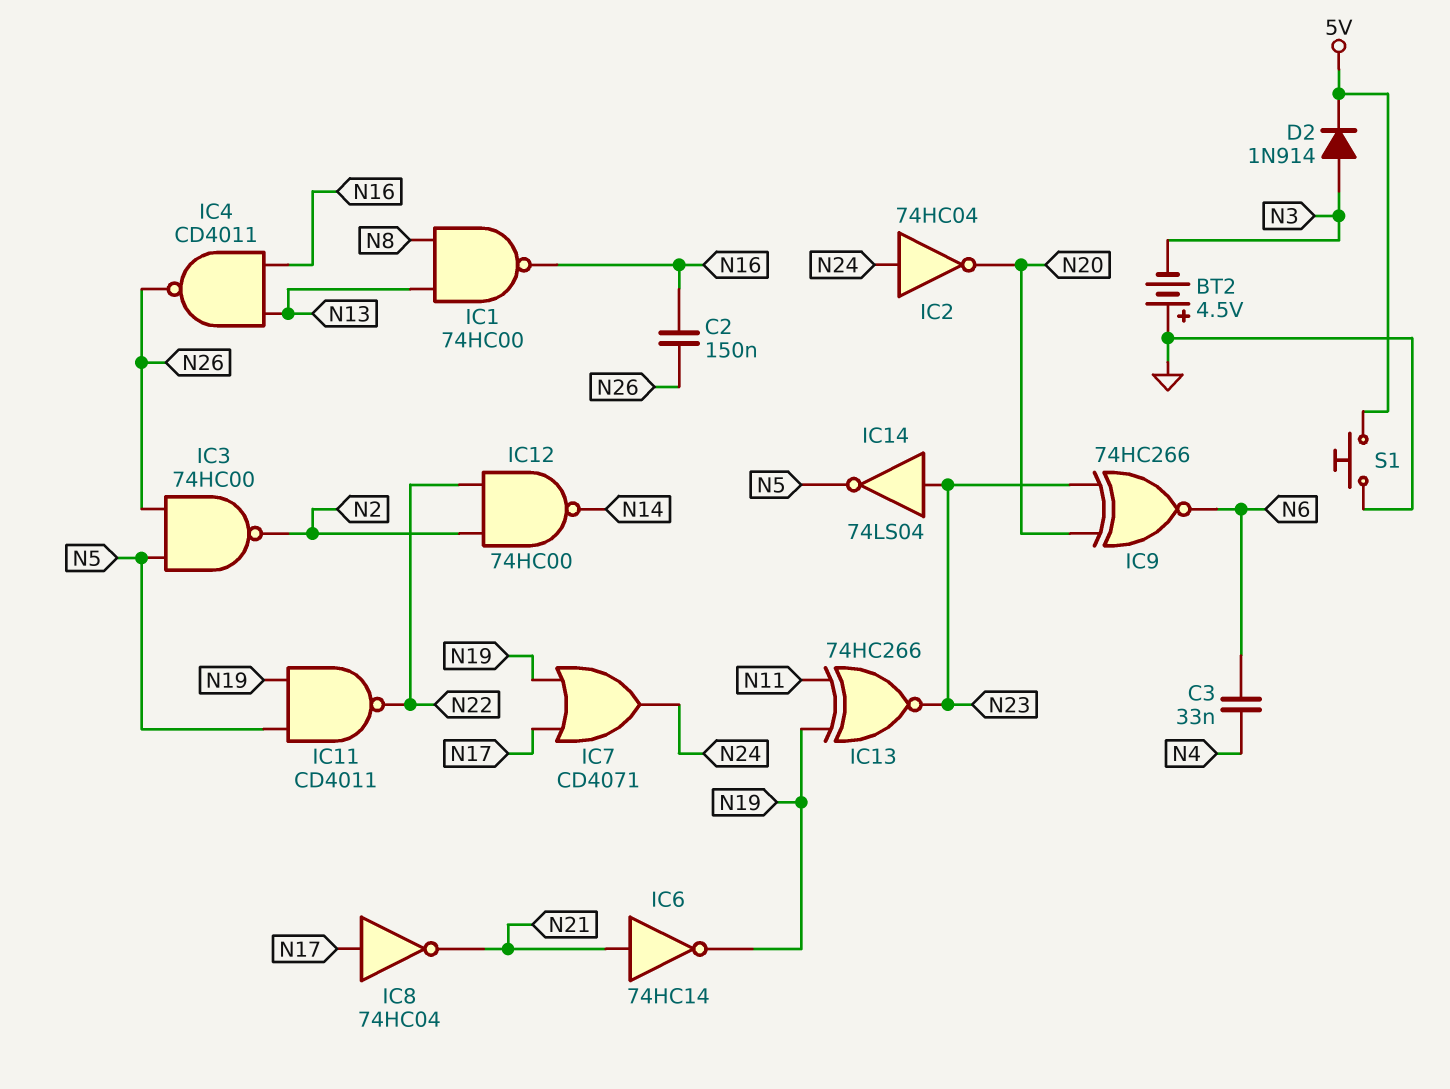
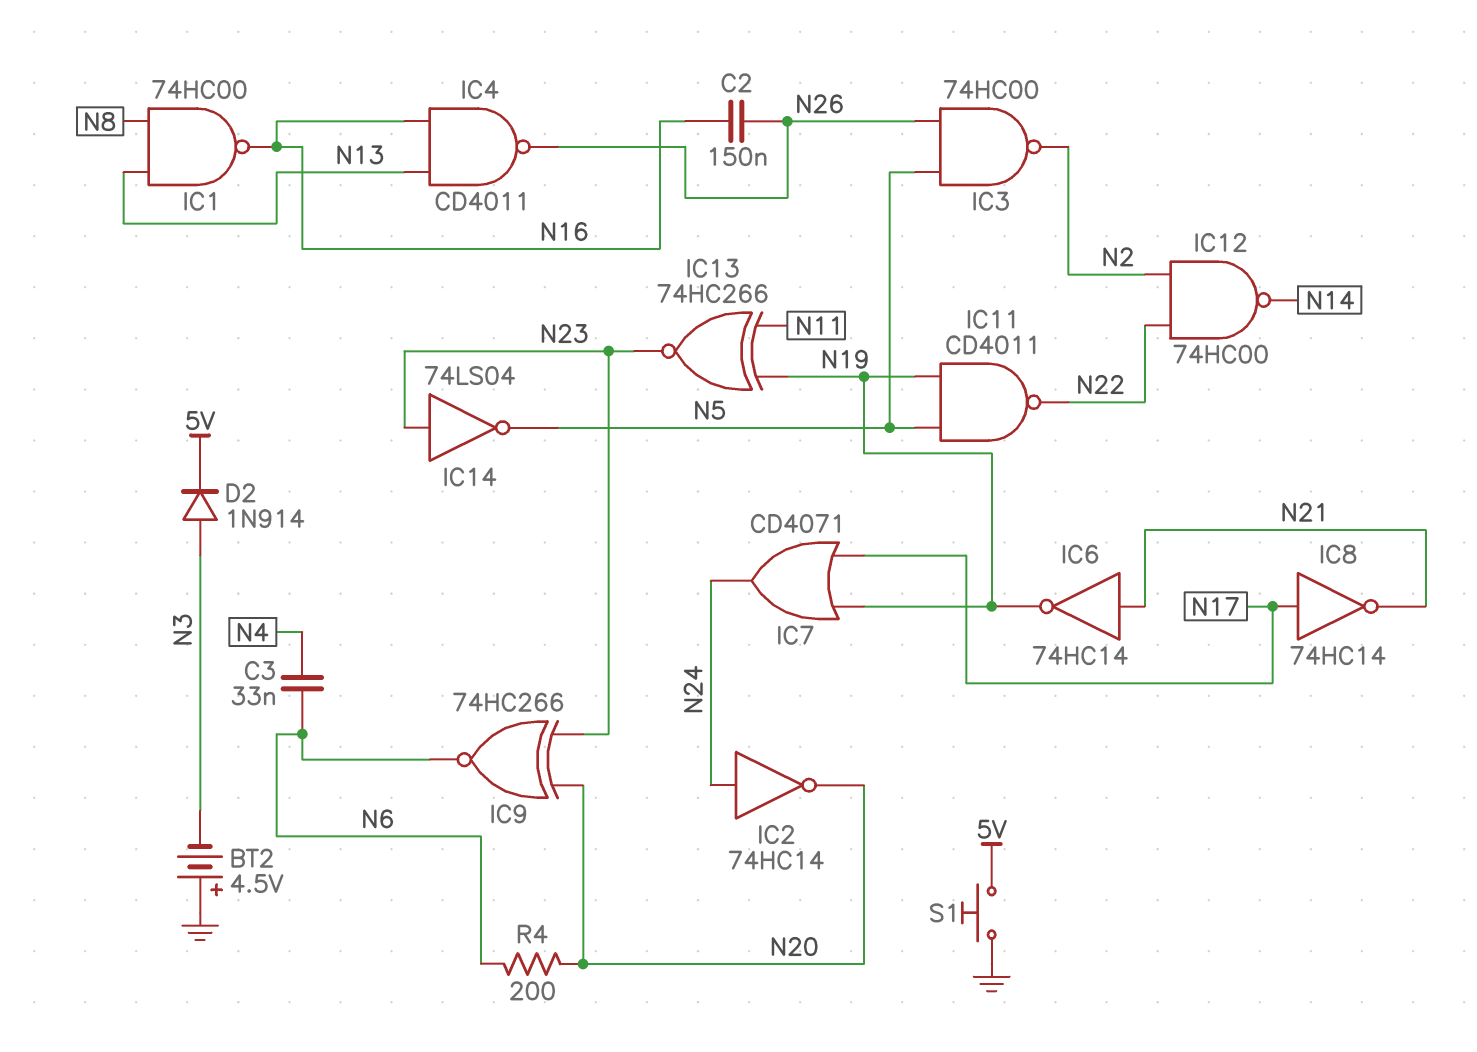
IC2: NOT 74HC04 (in N24, out N20) -> NOT 74HC14 (in N24, out N20)
IC8: NOT 74HC04 (in N17, out N21) -> NOT 74HC14 (in N17, out N21)
R4: none -> 200 (N6, N20)

